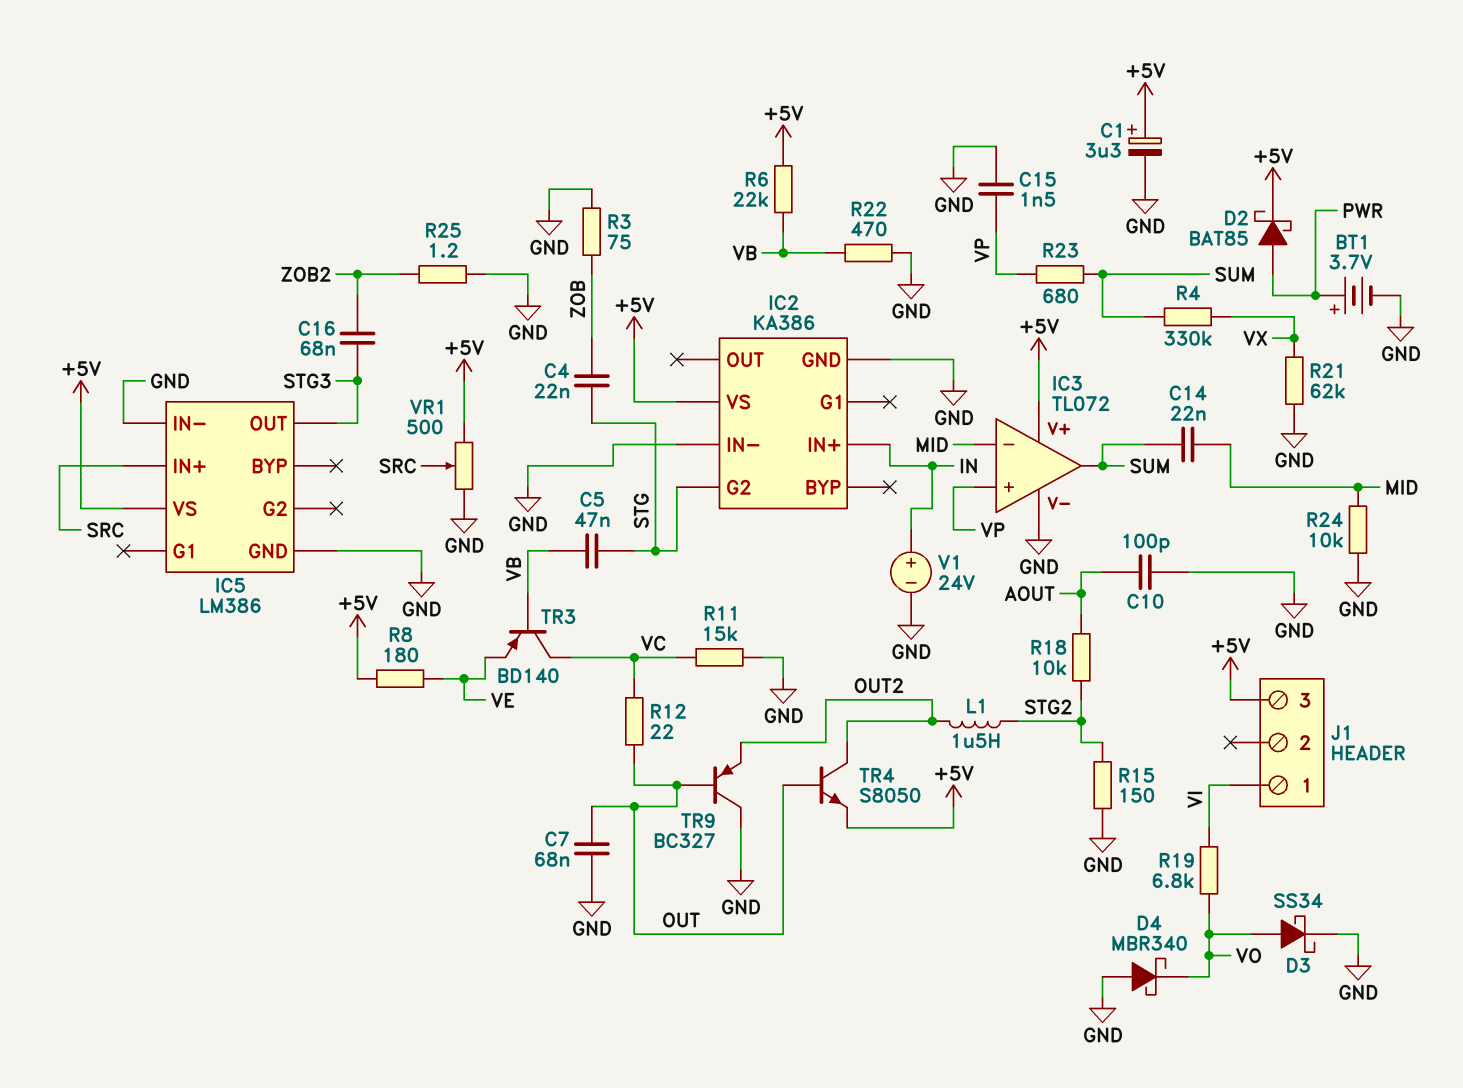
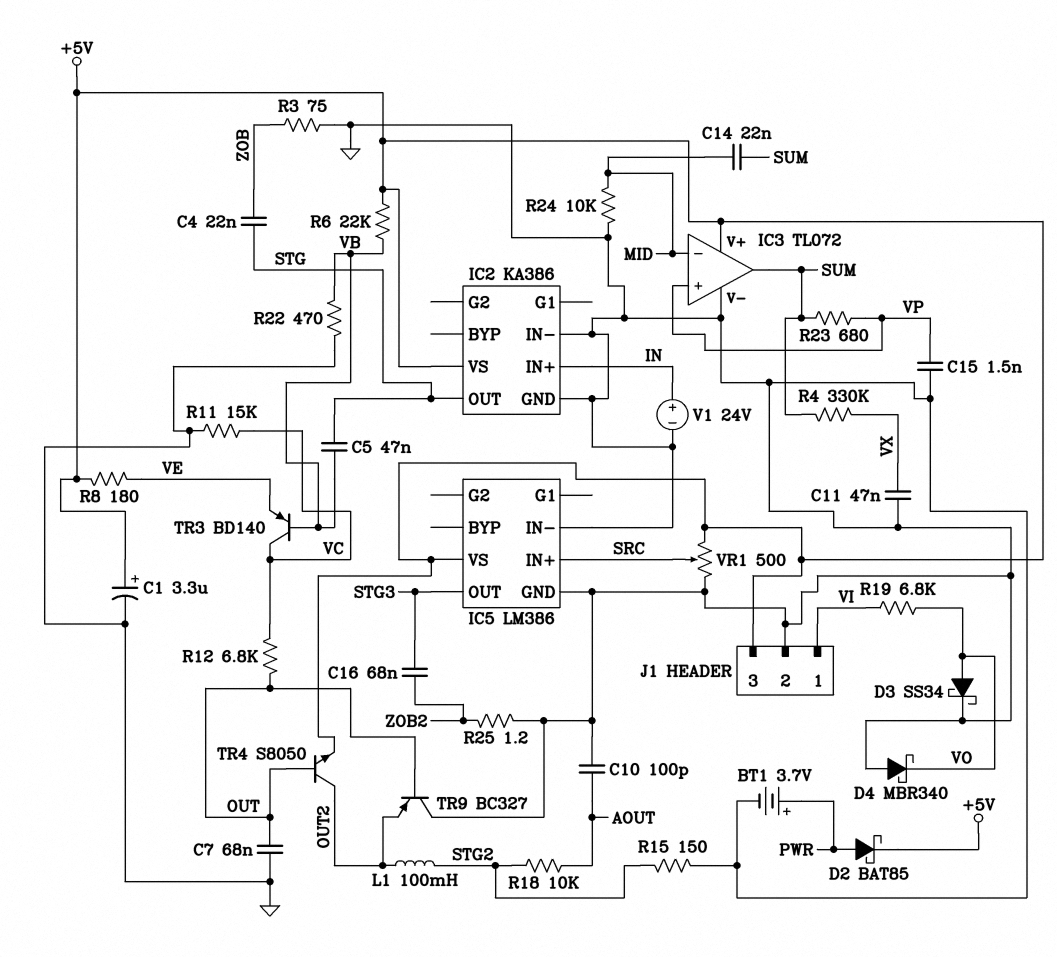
C11: none -> 47nF (GND, VX)
IC2 pin G2: STG -> none
IC2 pin OUT: none -> STG
J1 pin 2: none -> GND
L1: 1.5uH (OUT2, STG2) -> 100mH (OUT2, STG2)
R12: 22 (OUT, VC) -> 6.8k (OUT, VC)
R21: 62k (GND, VX) -> none

